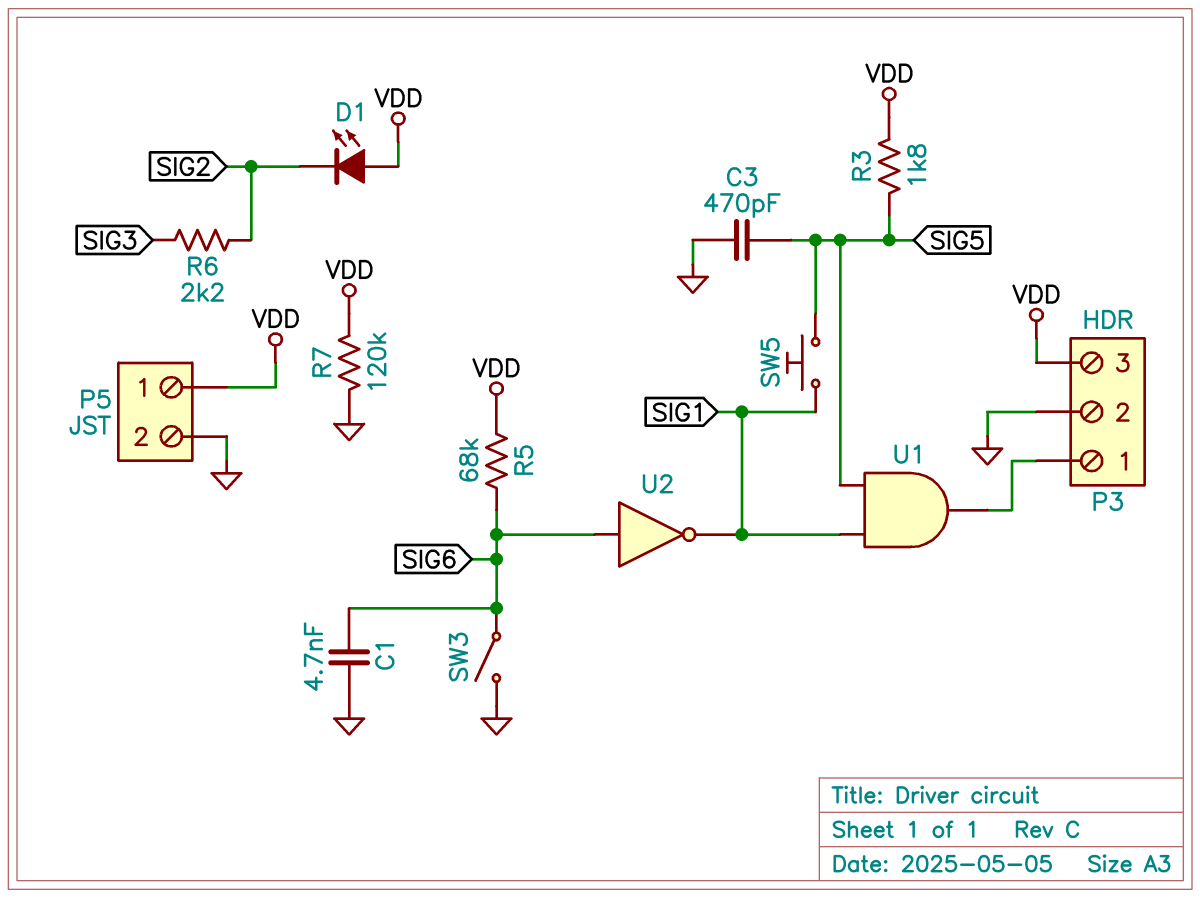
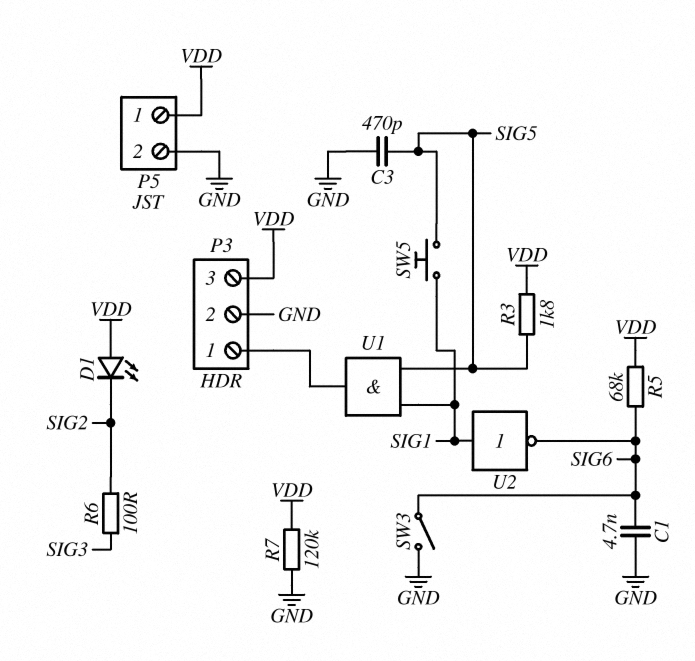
R6: 2.2k (SIG2, SIG3) -> 100 (SIG2, SIG3)
U2: NOT (in SIG6, out SIG1) -> NOT (in SIG1, out SIG6)

